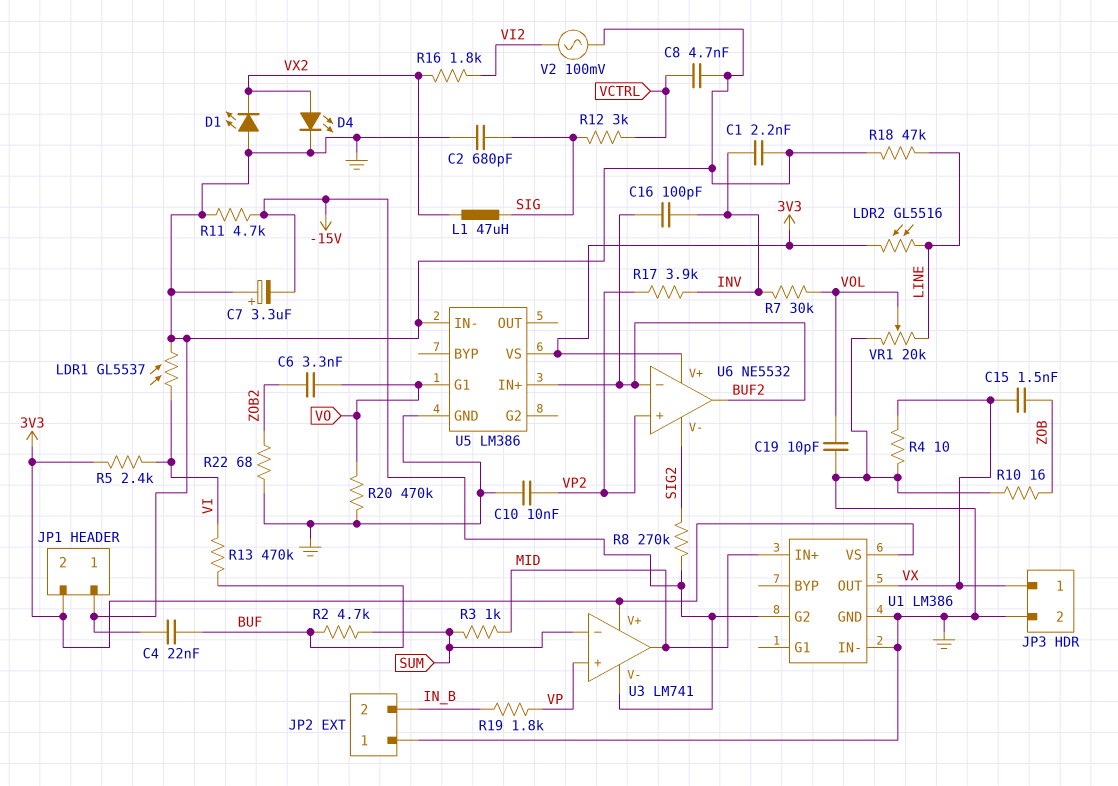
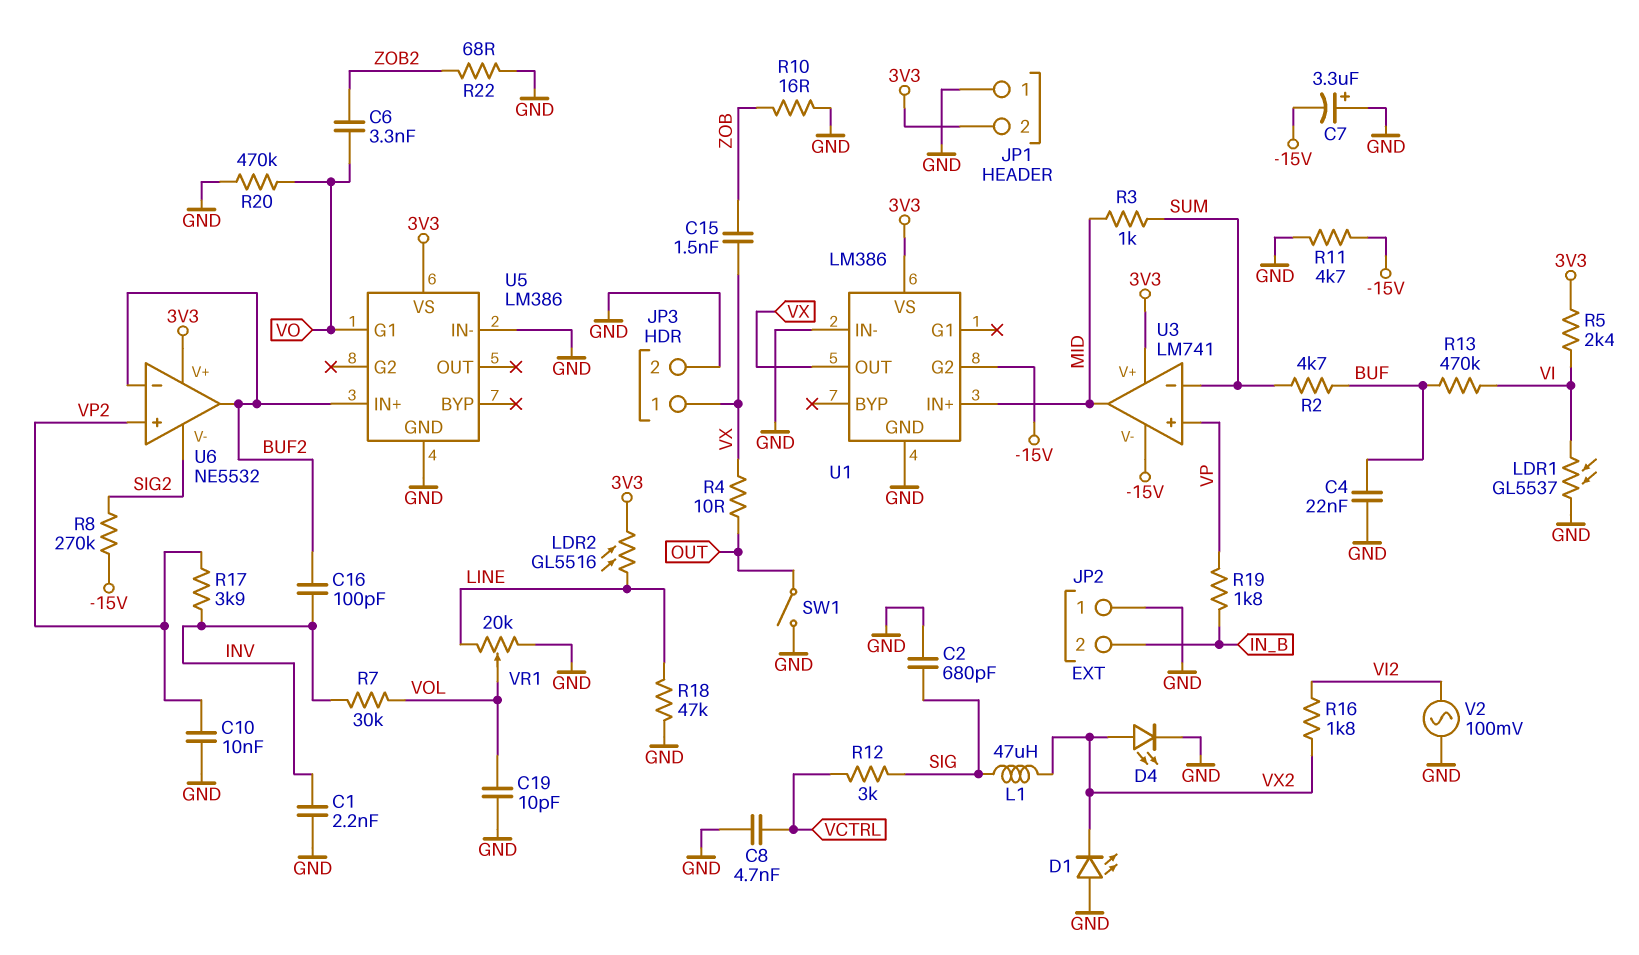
R4: 10 (GND, VX) -> 10 (OUT, VX)
SW1: none -> switch (GND, OUT)

